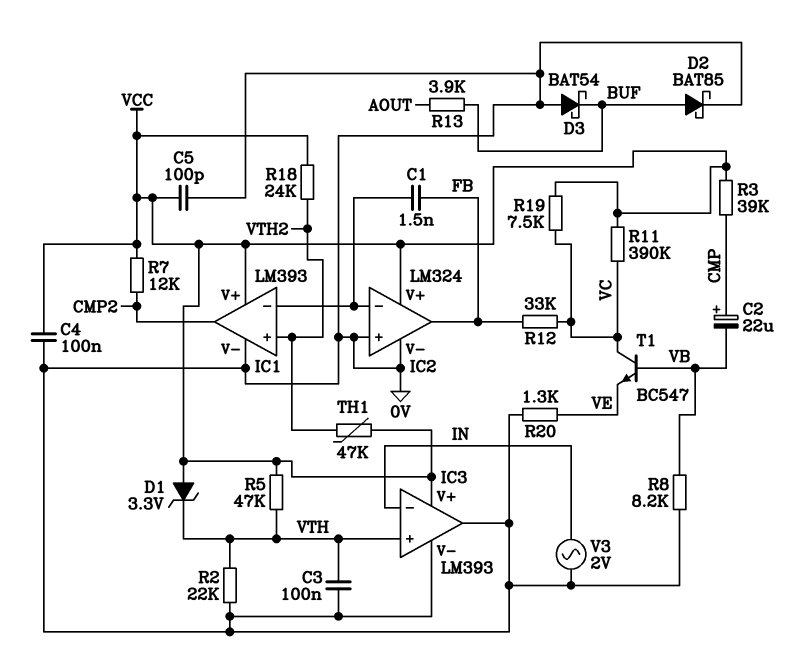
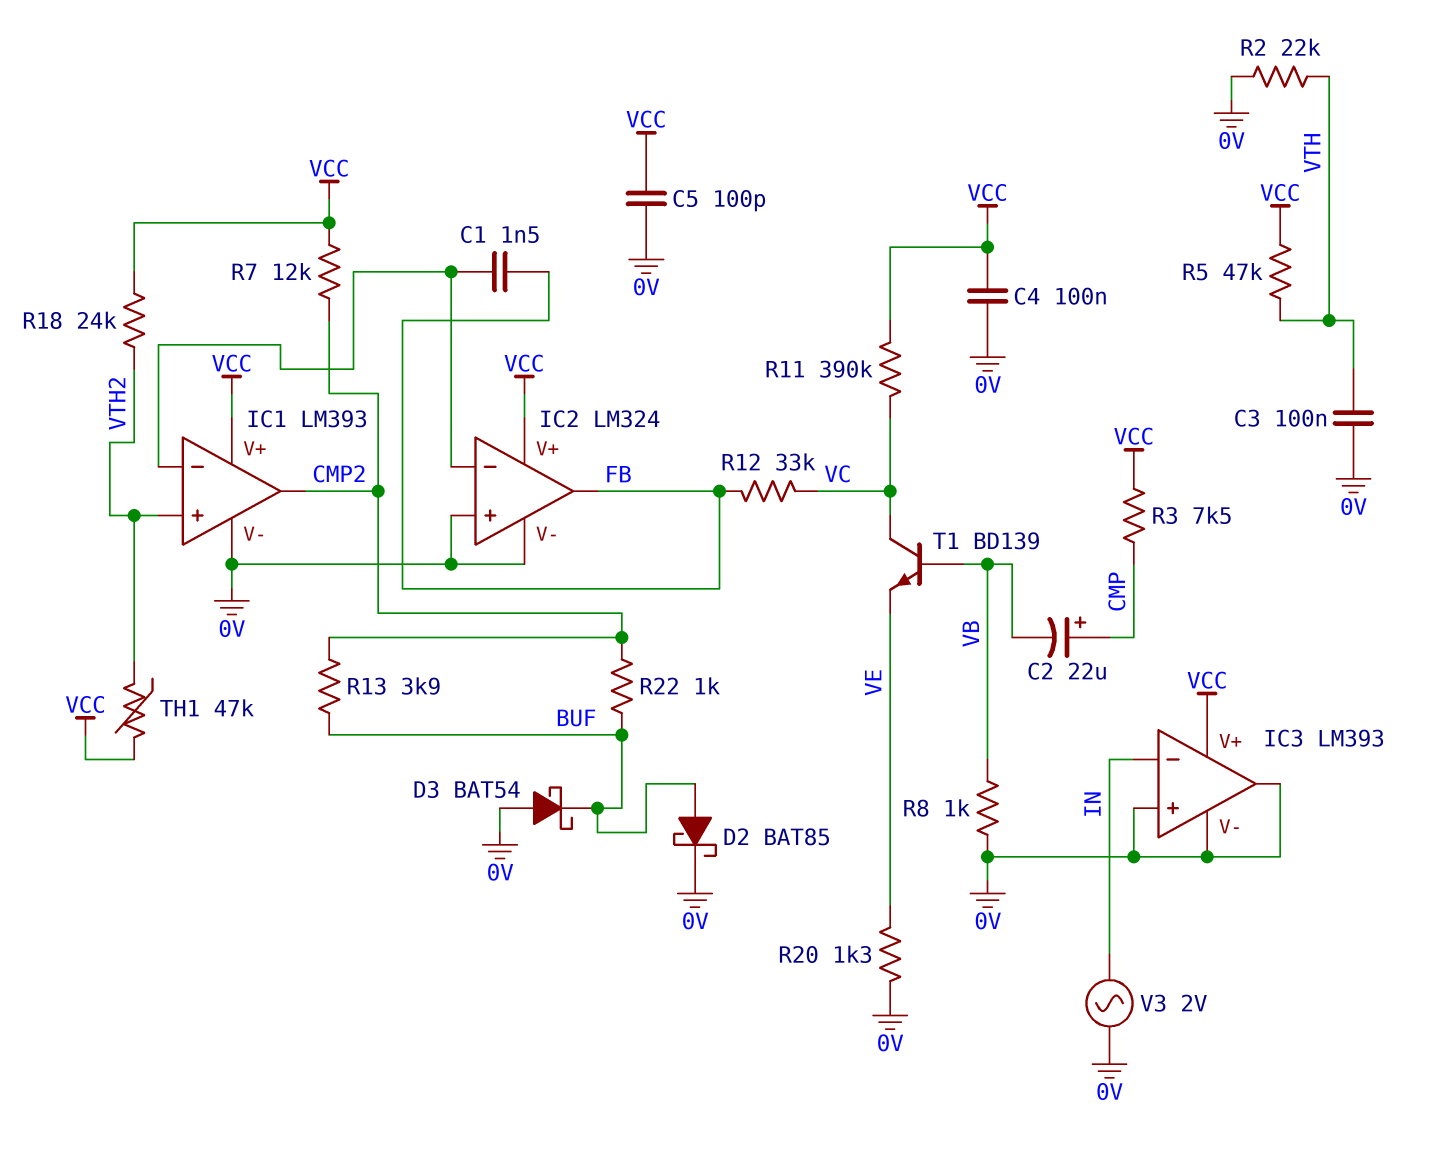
D1: zener 3.3V (A VCC, K VTH) -> none
IC3 pin in+: VTH -> 0V
R3: 39k (CMP, VCC) -> 7.5k (CMP, VCC)
R8: 8.2k (0V, VB) -> 1k (0V, VB)
R13: 3.9k (AOUT, BUF) -> 3.9k (BUF, CMP2)
R19: 7.5k (VC, VCC) -> none
R22: none -> 1k (BUF, CMP2)
T1: NPN BC547 (B VB, C VC, E VE) -> NPN BD139 (B VB, C VC, E VE)

